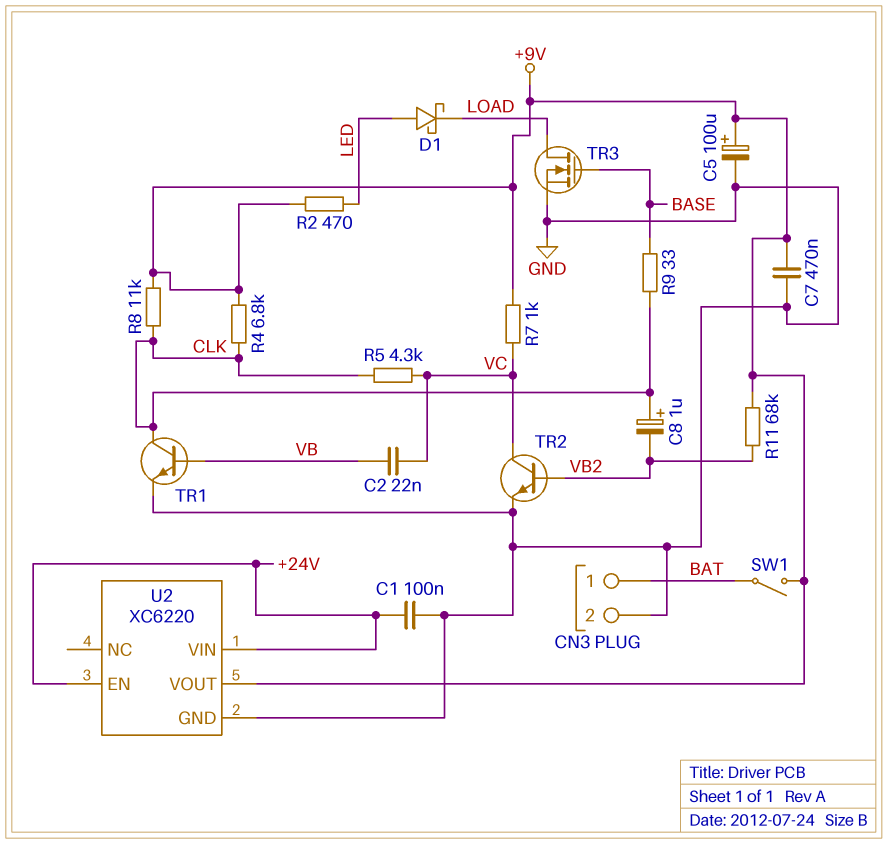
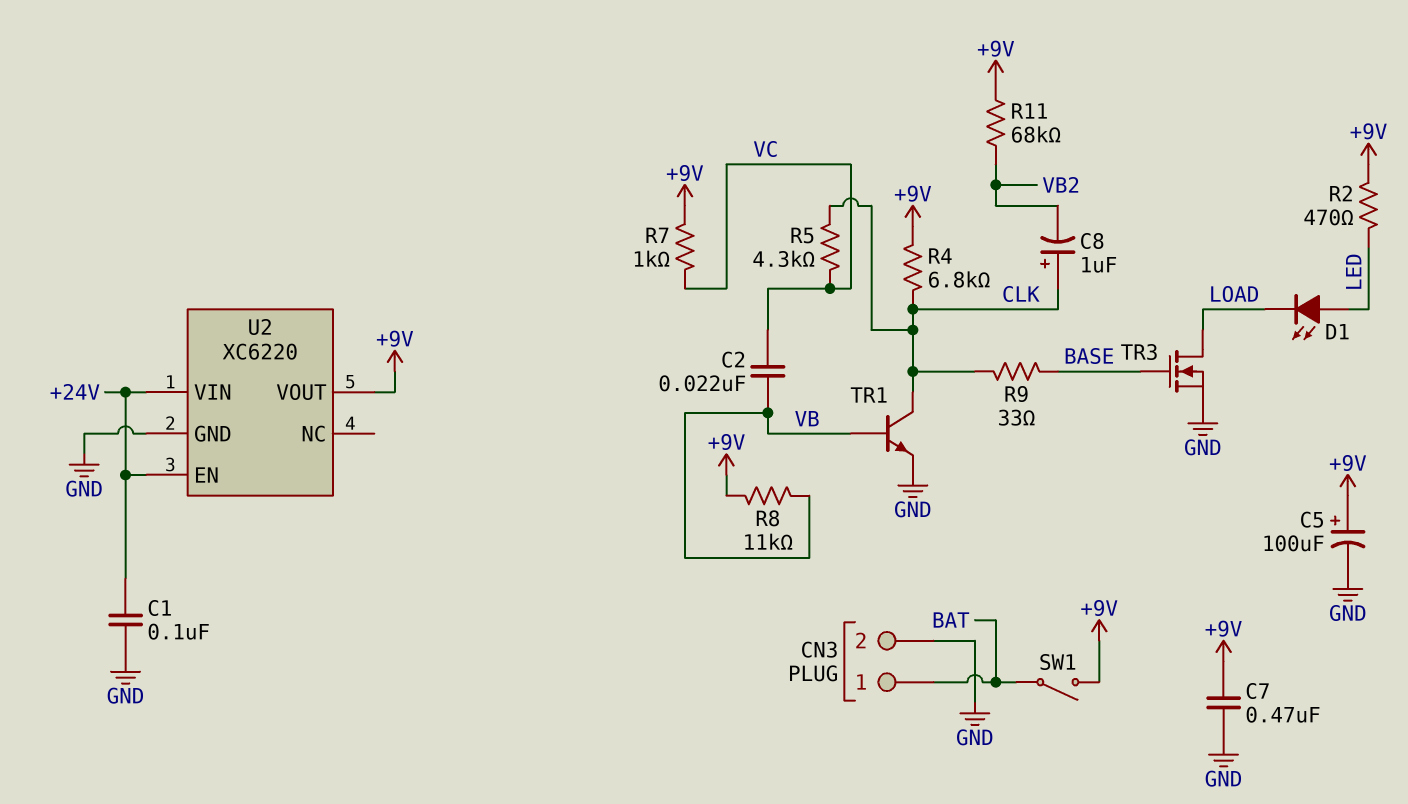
D1: schottky (A LED, K LOAD) -> LED (A LED, K LOAD)
R8: 11k (+9V, CLK) -> 11k (+9V, VB)
TR2: NPN (B VB2, C VC, E GND) -> none

